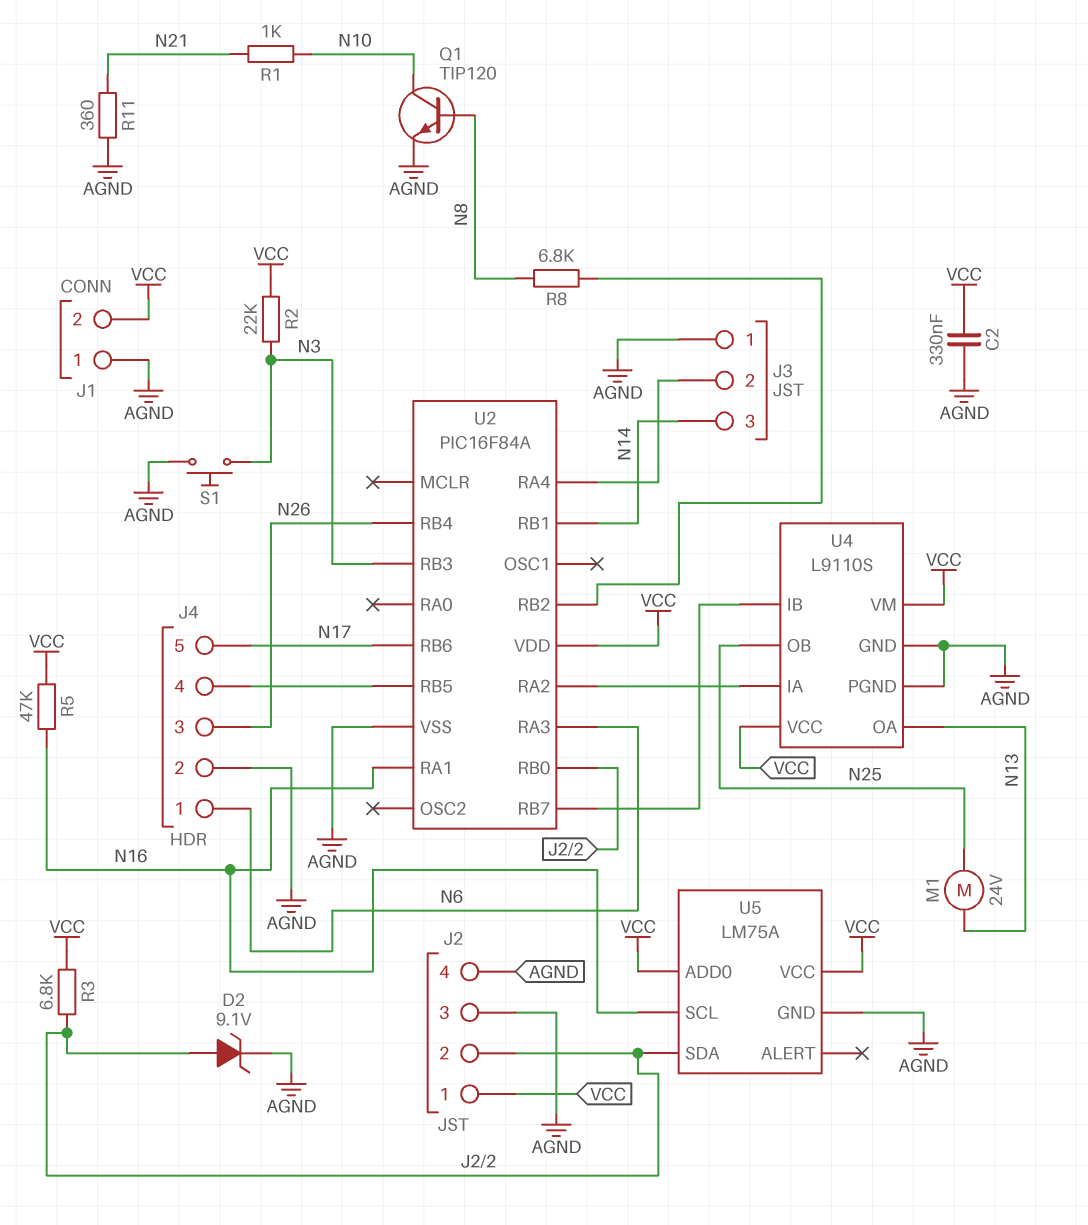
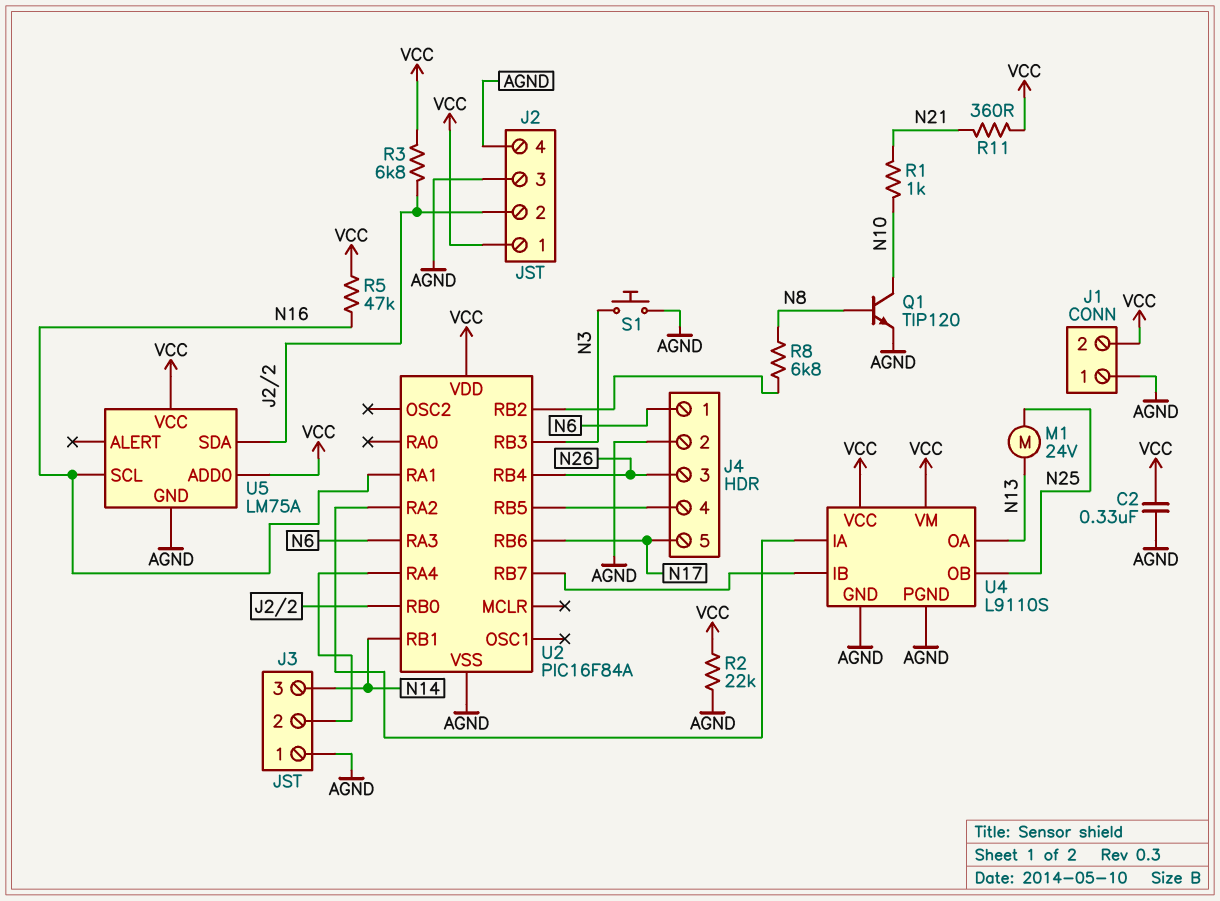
D2: zener 9.1V (A J2/2, K AGND) -> none
R2: 22k (N3, VCC) -> 22k (AGND, VCC)
R11: 360 (AGND, N21) -> 360 (N21, VCC)

